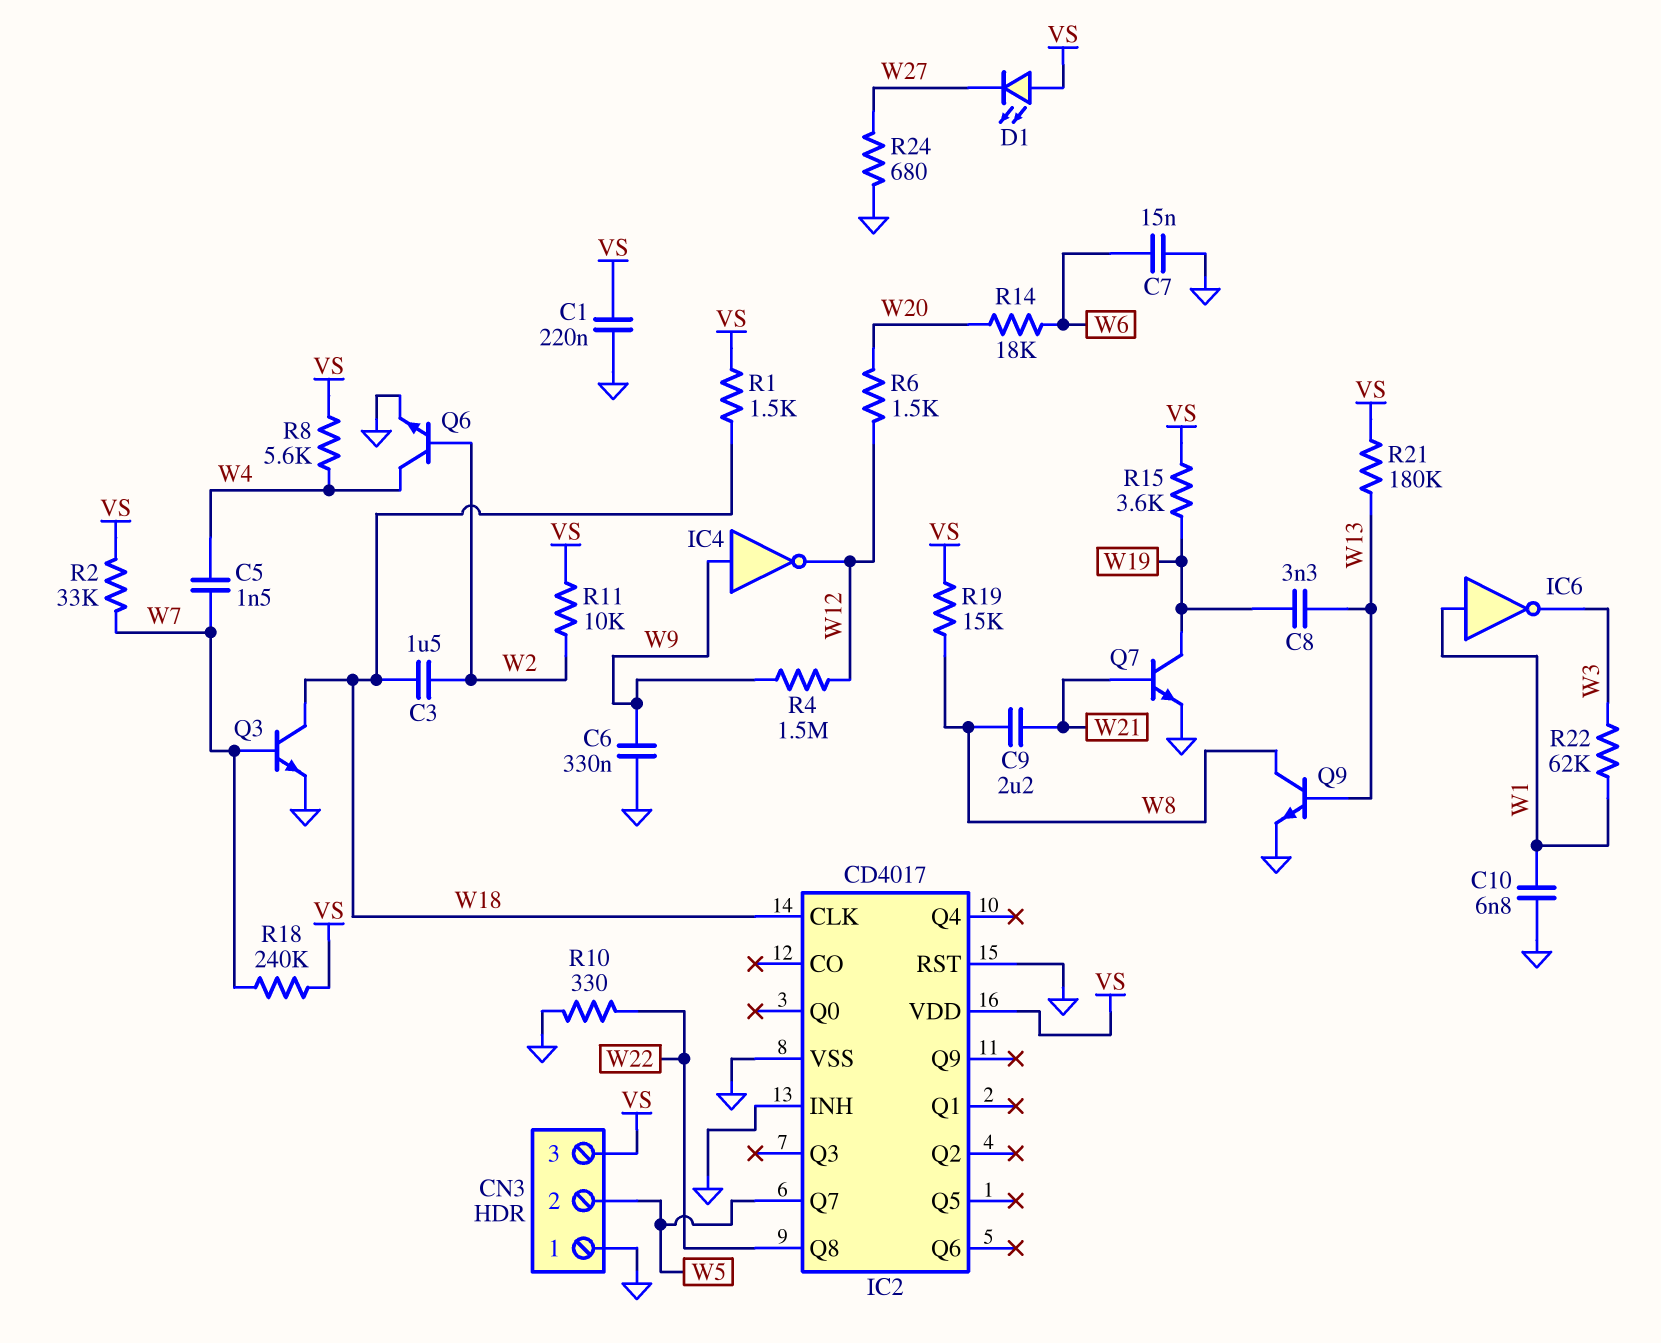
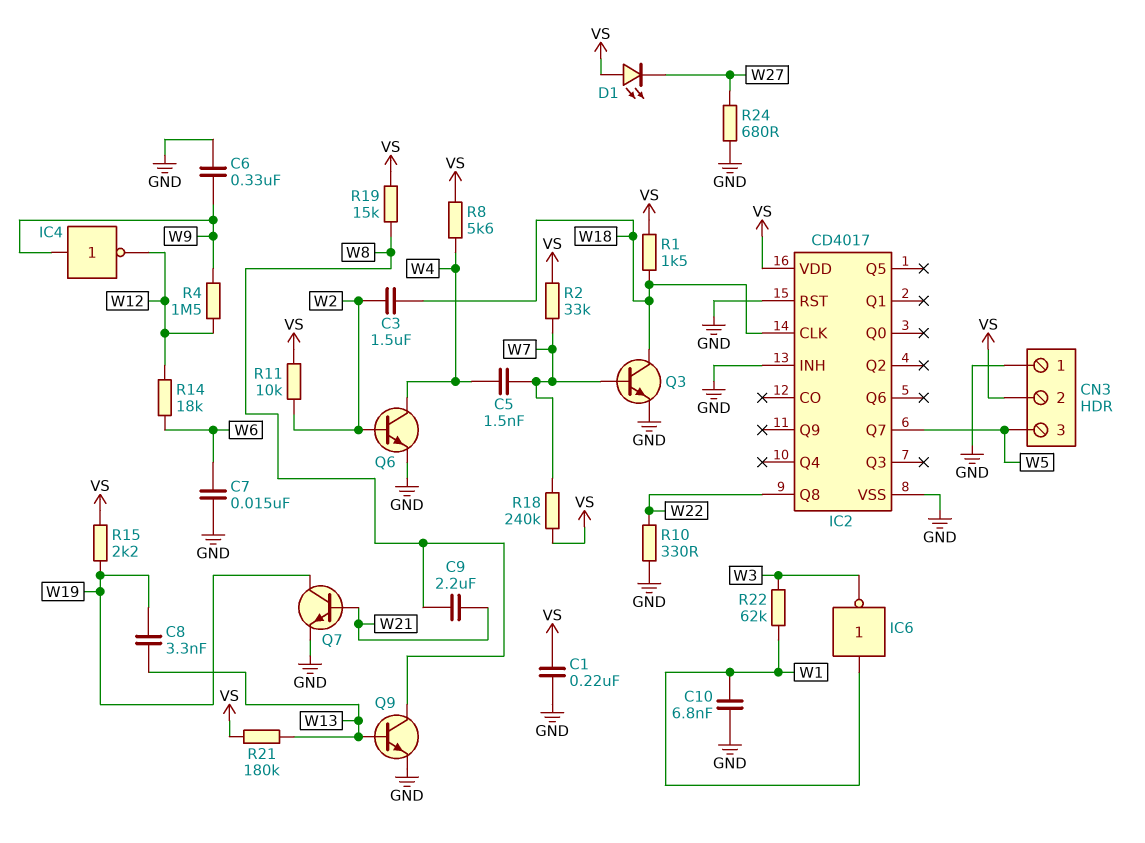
CN3 pin 2: W5 -> VS
CN3 pin 3: VS -> W5
R6: 1.5k (W12, W20) -> none
R14: 18k (W6, W20) -> 18k (W6, W12)
R15: 3.6k (VS, W19) -> 2.2k (VS, W19)

